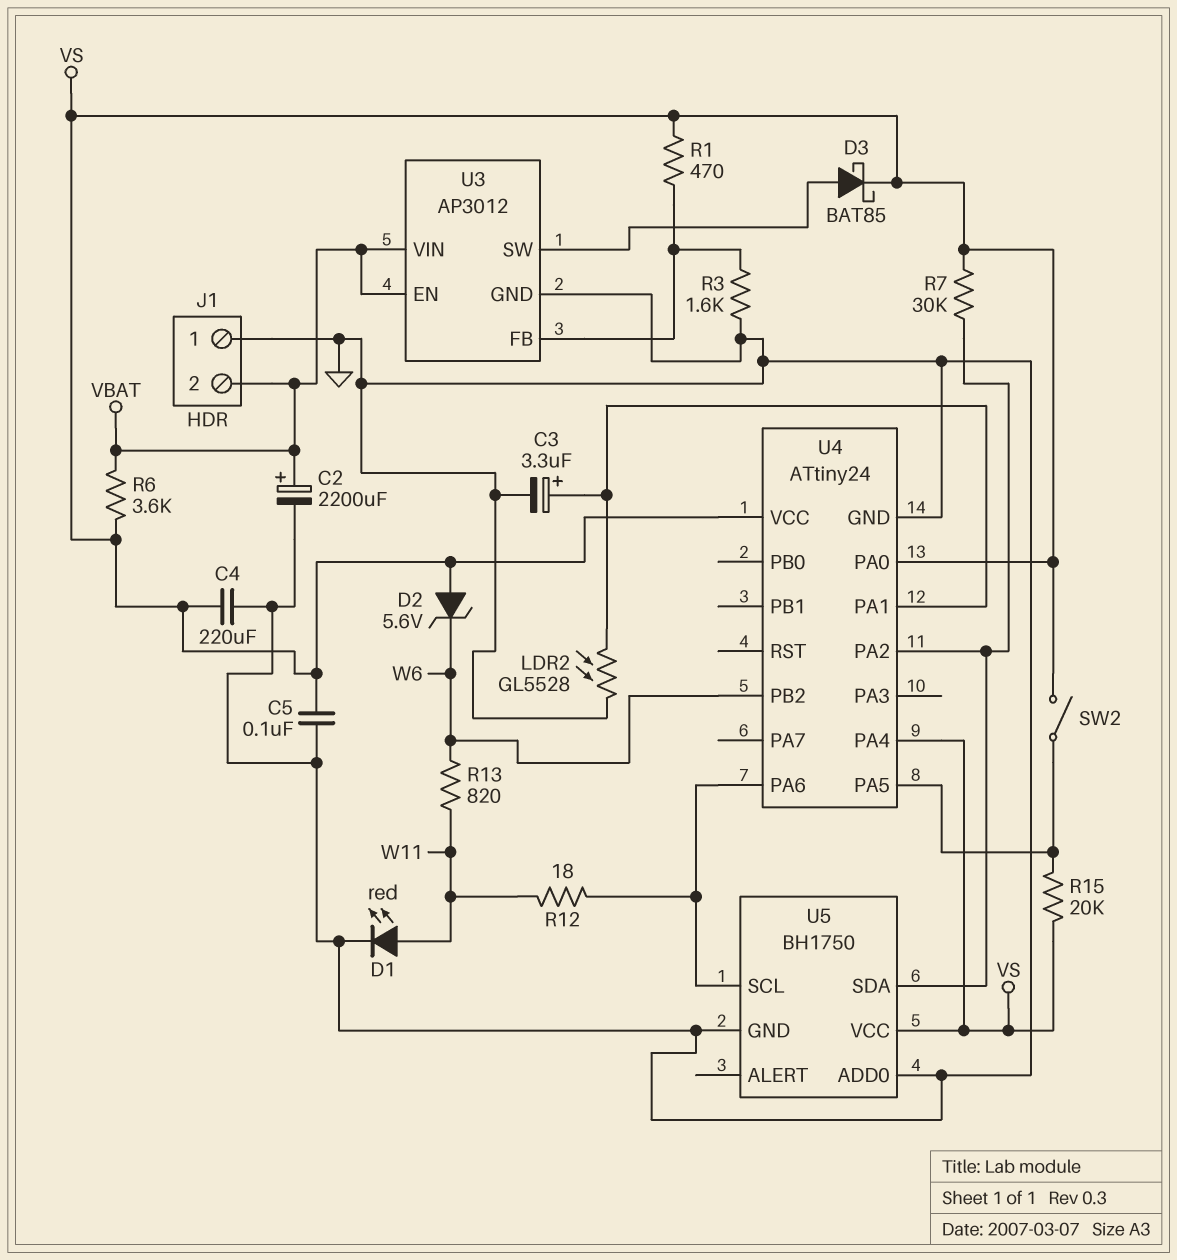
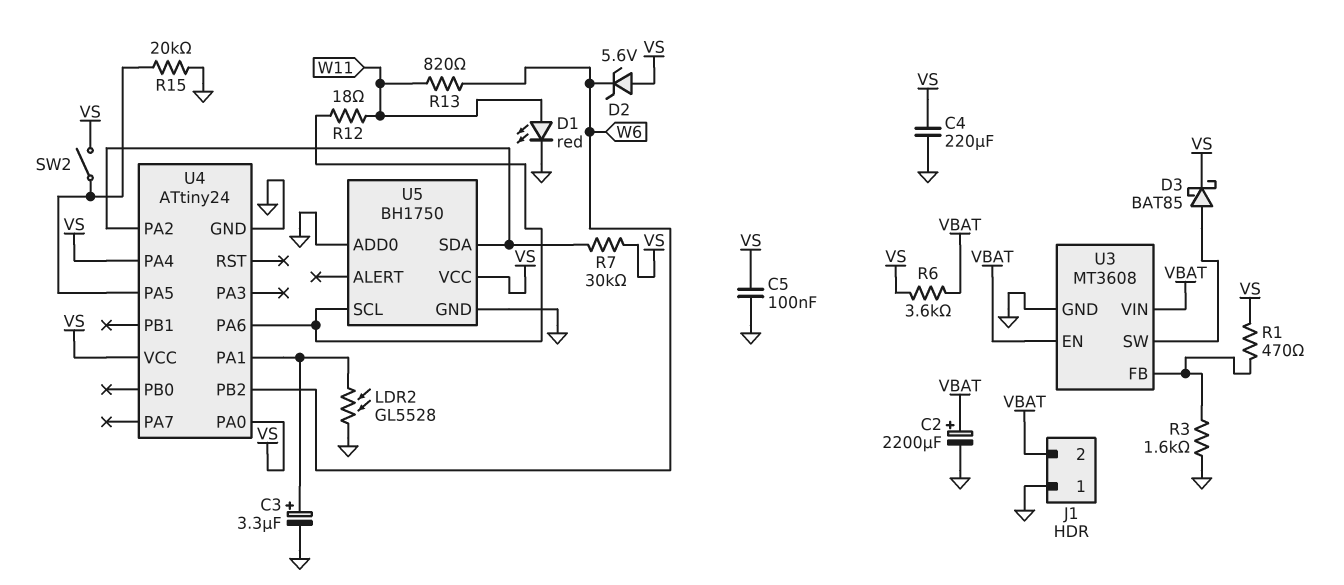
R15: 20k (U4/PA5, VS) -> 20k (GND, U4/PA5)
U3: AP3012 -> MT3608

